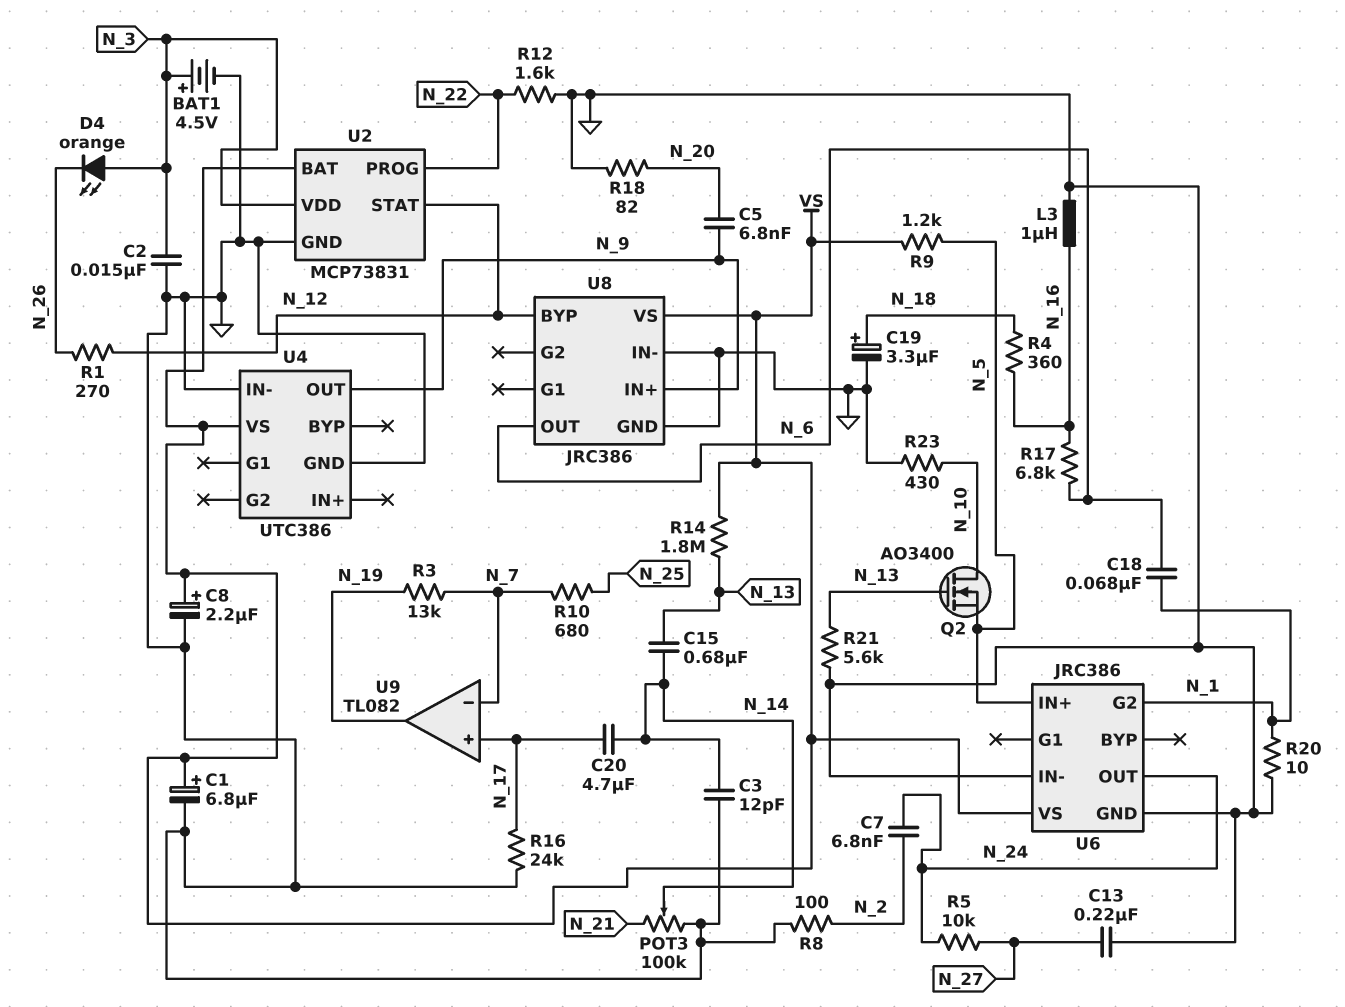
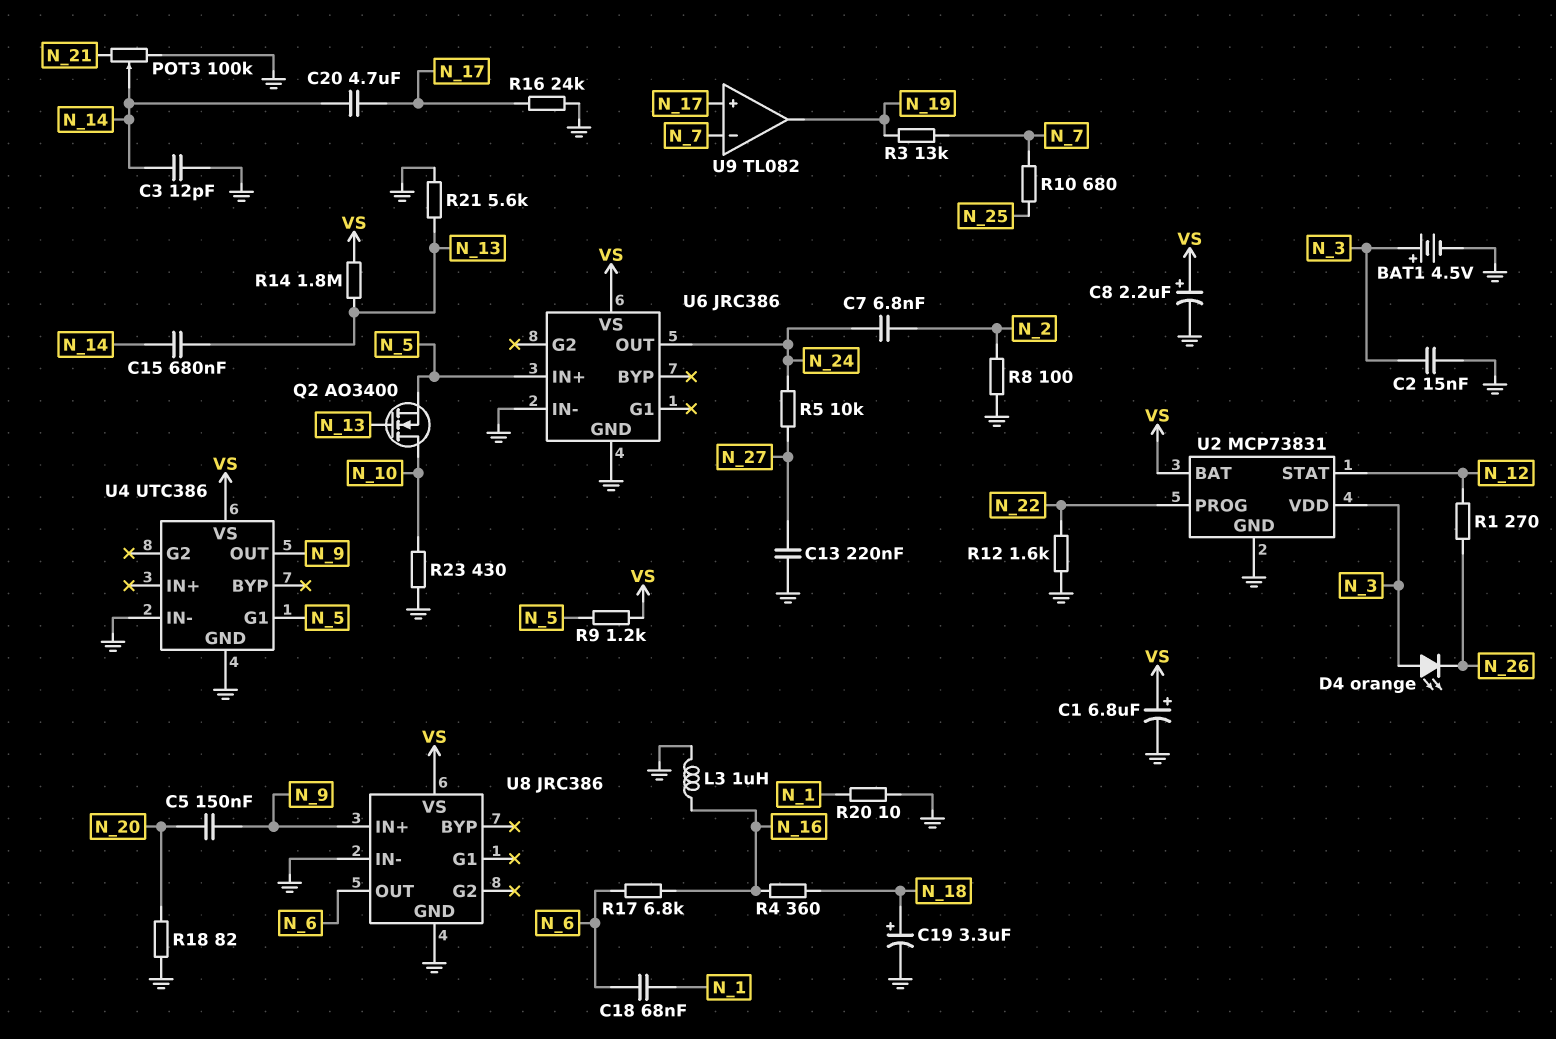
C5: 6.8nF (N_9, N_20) -> 150nF (N_9, N_20)
U4 pin G1: none -> N_5
U6 pin G2: N_1 -> none
U8 pin BYP: N_12 -> none

